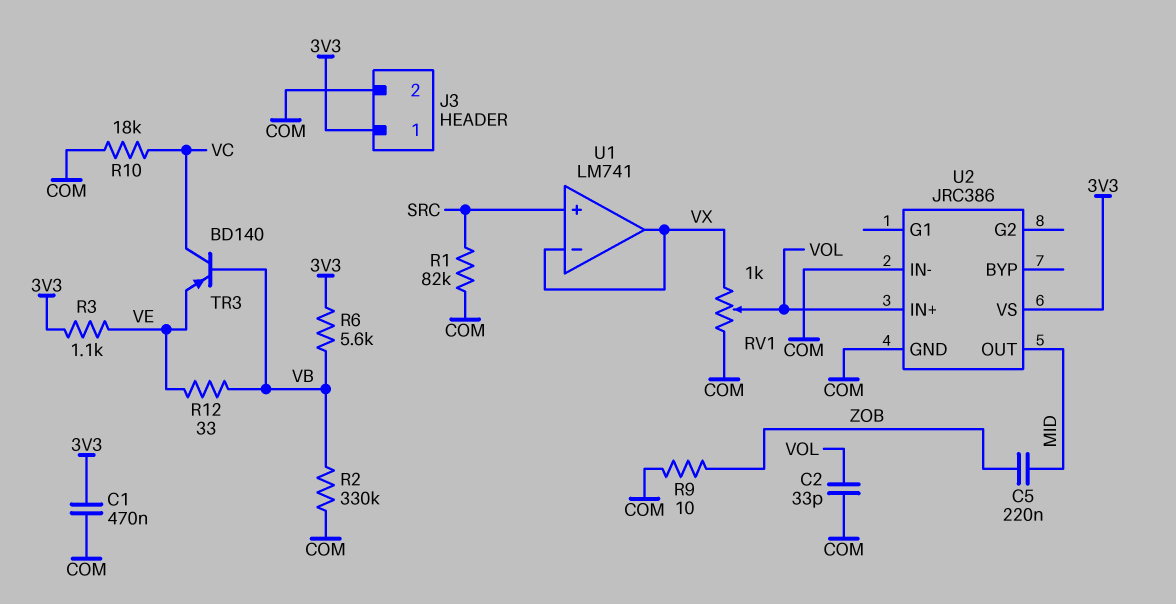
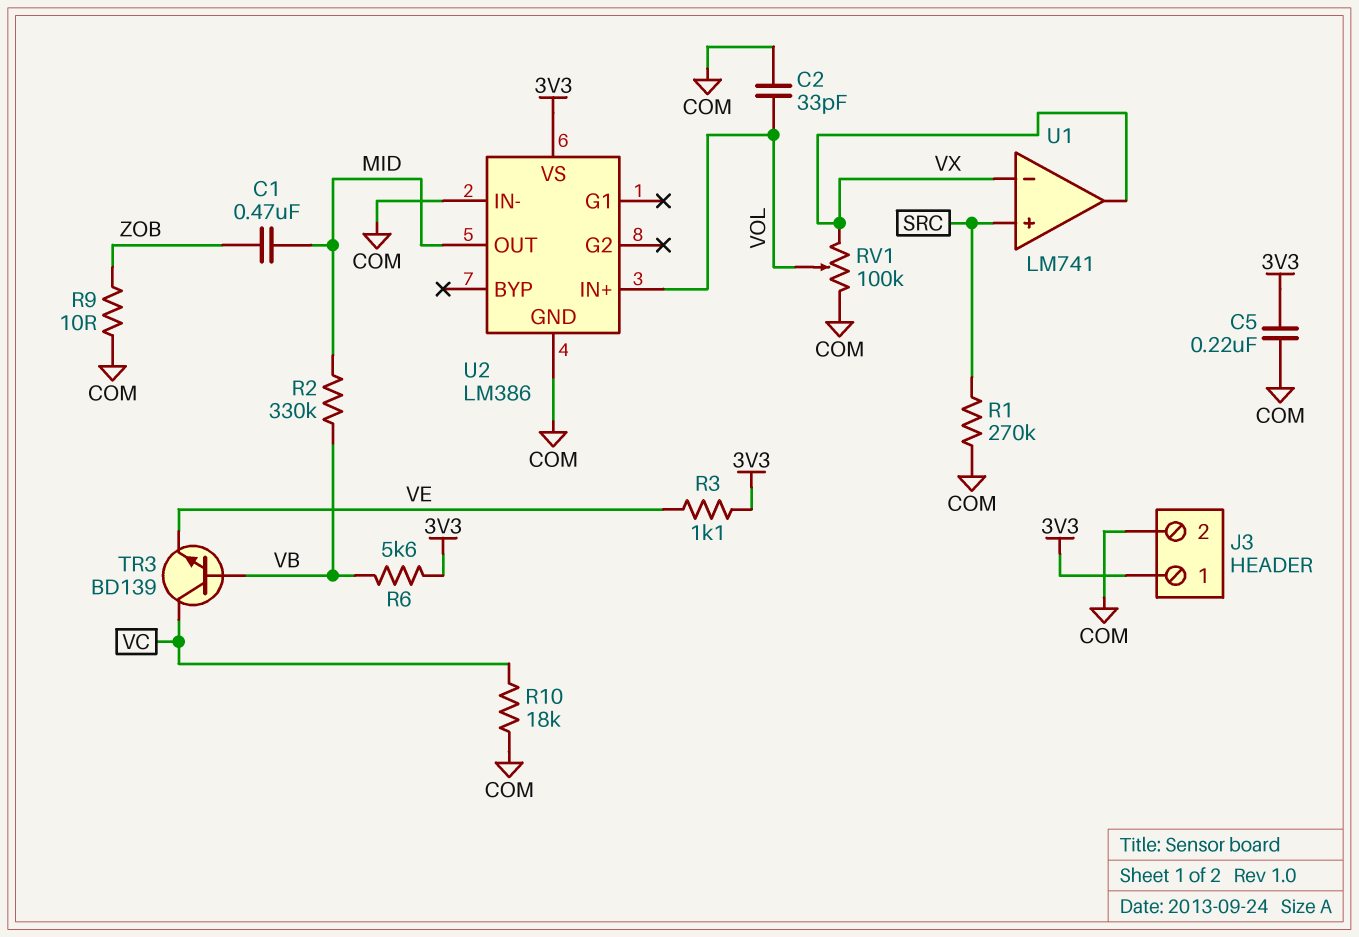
C1: 470nF (3V3, COM) -> 470nF (MID, ZOB)
C5: 220nF (MID, ZOB) -> 220nF (3V3, COM)
R1: 82k (COM, SRC) -> 270k (COM, SRC)
R2: 330k (COM, VB) -> 330k (MID, VB)
R12: 33 (VB, VE) -> none
RV1: 1k (COM, VX, wiper VOL) -> 100k (COM, VX, wiper VOL)
TR3: PNP BD140 (B VB, C VC, E VE) -> NPN BD139 (B VB, C VC, E VE)
U2: JRC386 -> LM386

